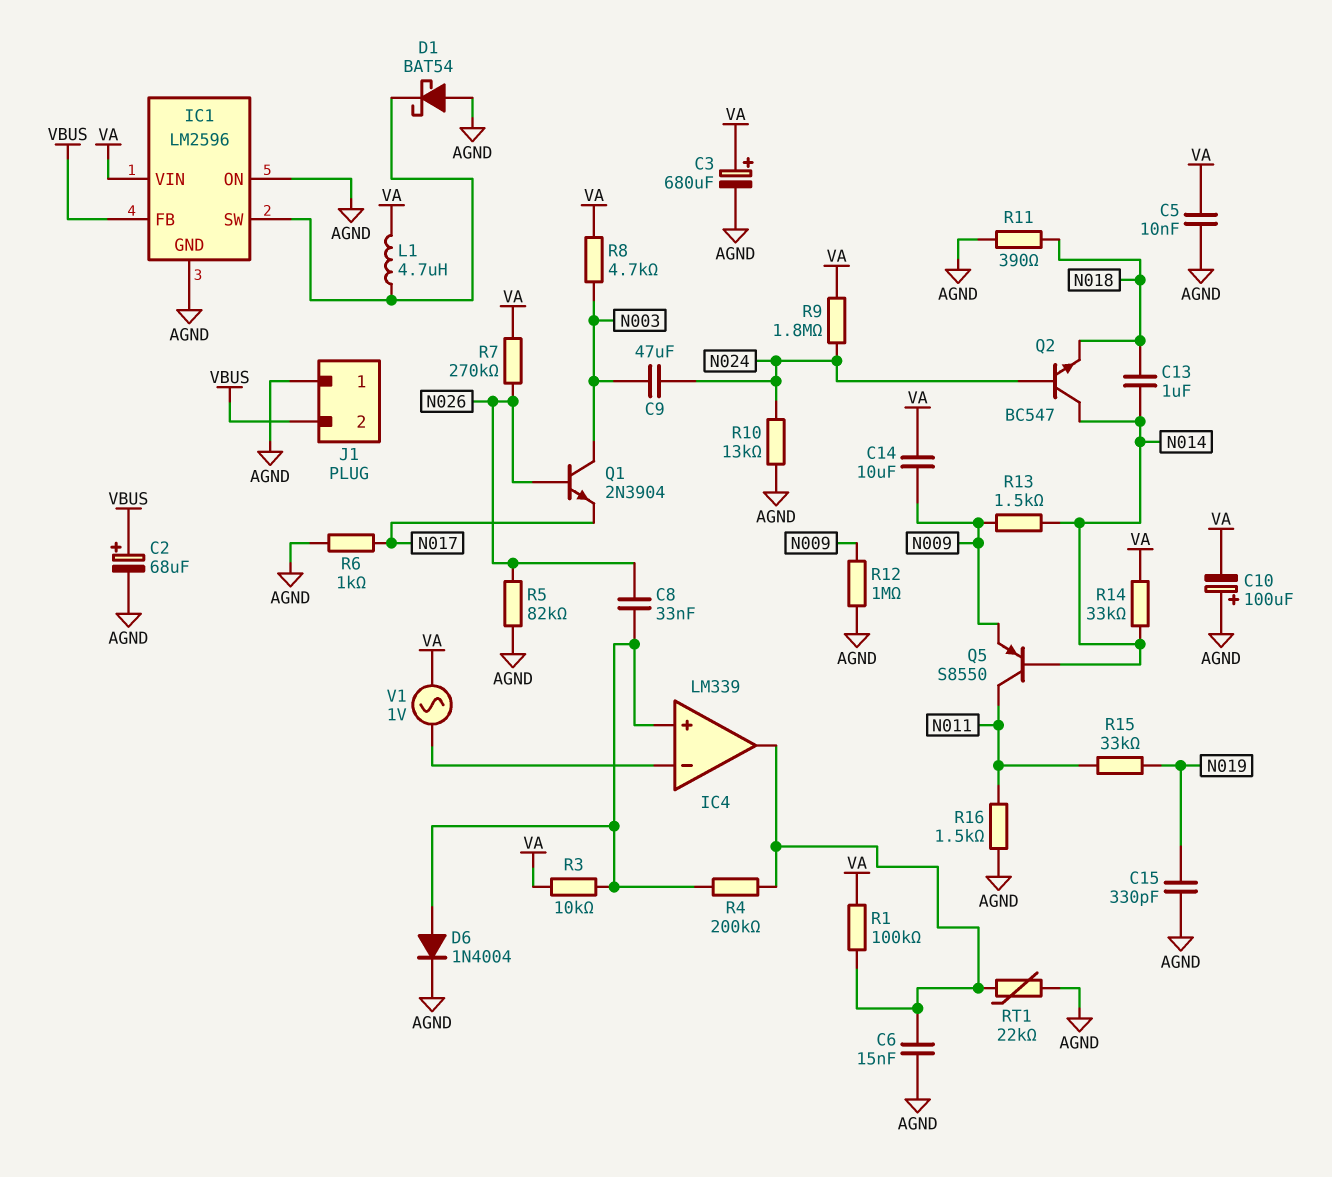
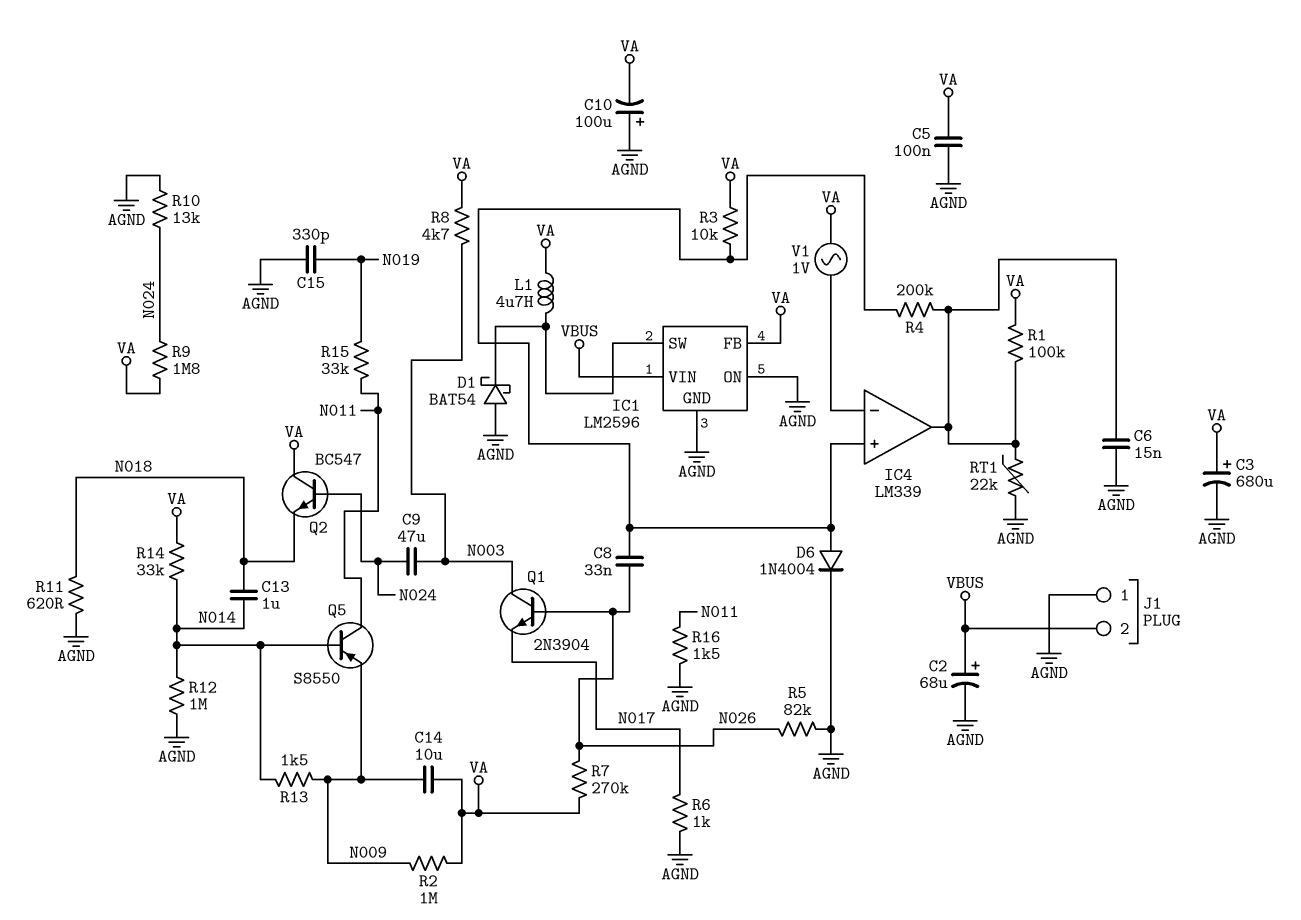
C5: 10nF (AGND, VA) -> 100nF (AGND, VA)
IC1 pin FB: VBUS -> VA
IC1 pin VIN: VA -> VBUS
Q2: NPN BC547 (B N024, C N014, E N018) -> NPN BC547 (B N024, C VA, E N018)
R2: none -> 1M (N009, VA)
R11: 390 (AGND, N018) -> 620 (AGND, N018)
R12: 1M (AGND, N009) -> 1M (AGND, N014)

